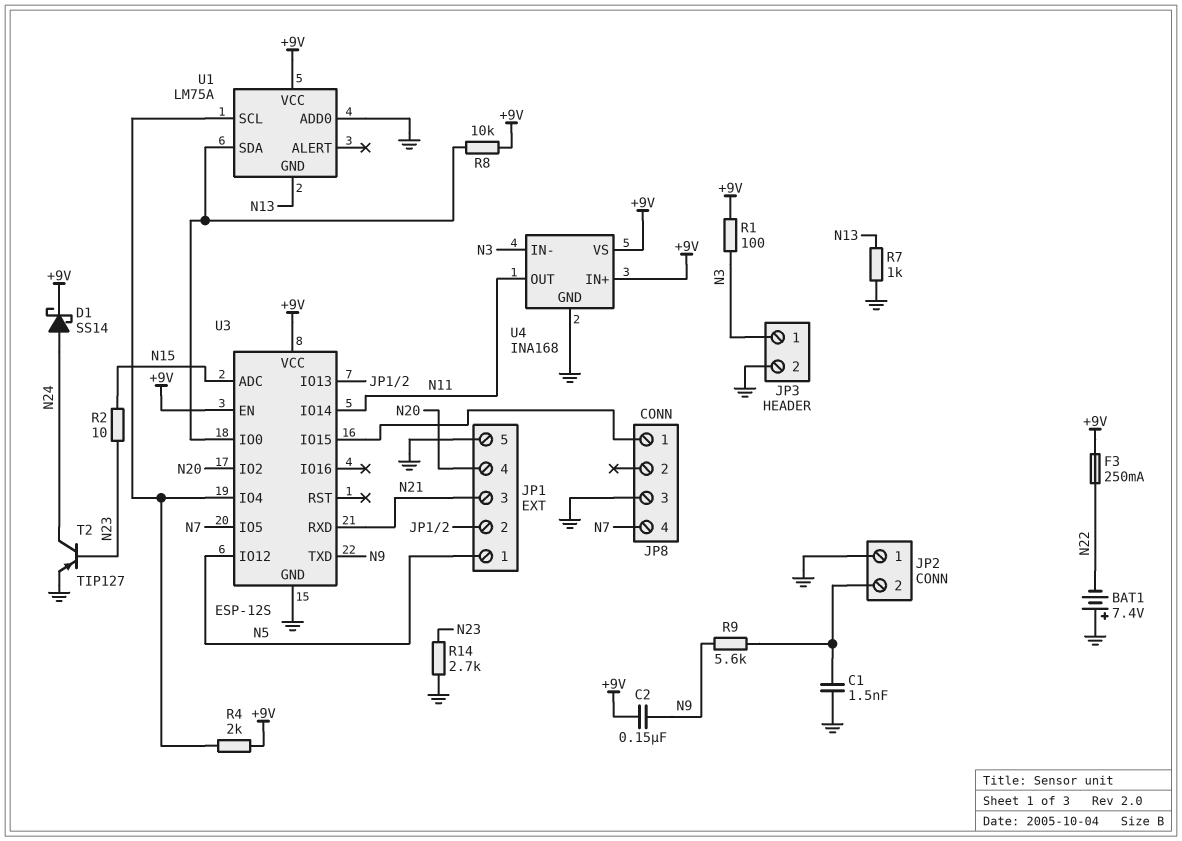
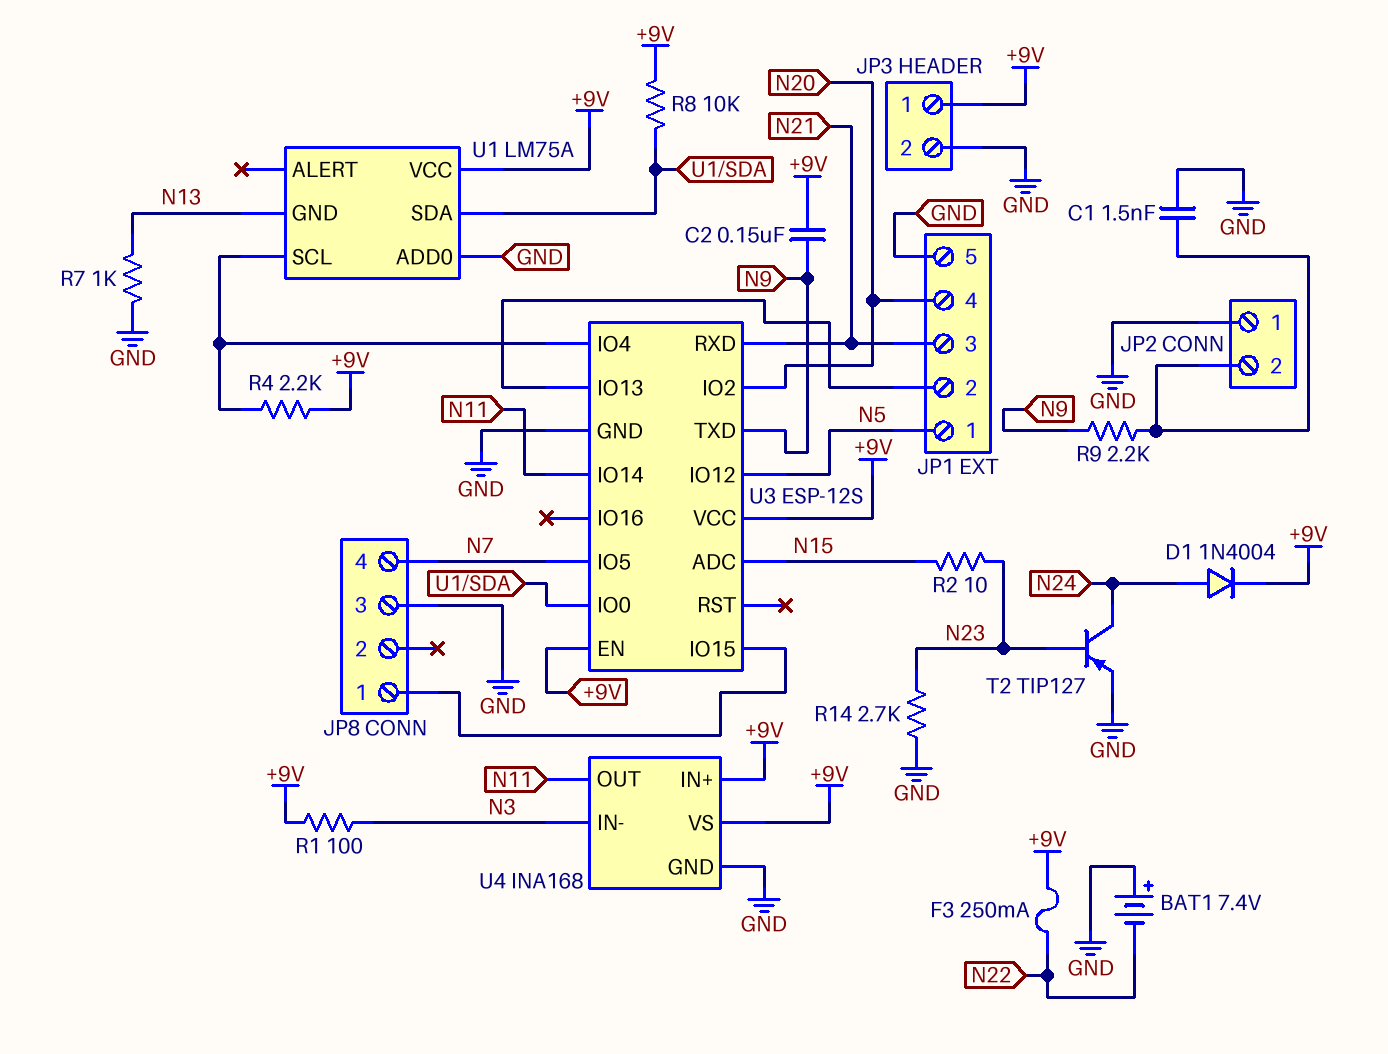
D1: schottky SS14 (A N24, K +9V) -> diode 1N4004 (A N24, K +9V)
JP3 pin 1: N3 -> +9V
R4: 2k (+9V, U1/SCL) -> 2.2k (+9V, U1/SCL)
R9: 5.6k (JP2/2, N9) -> 2.2k (JP2/2, N9)

